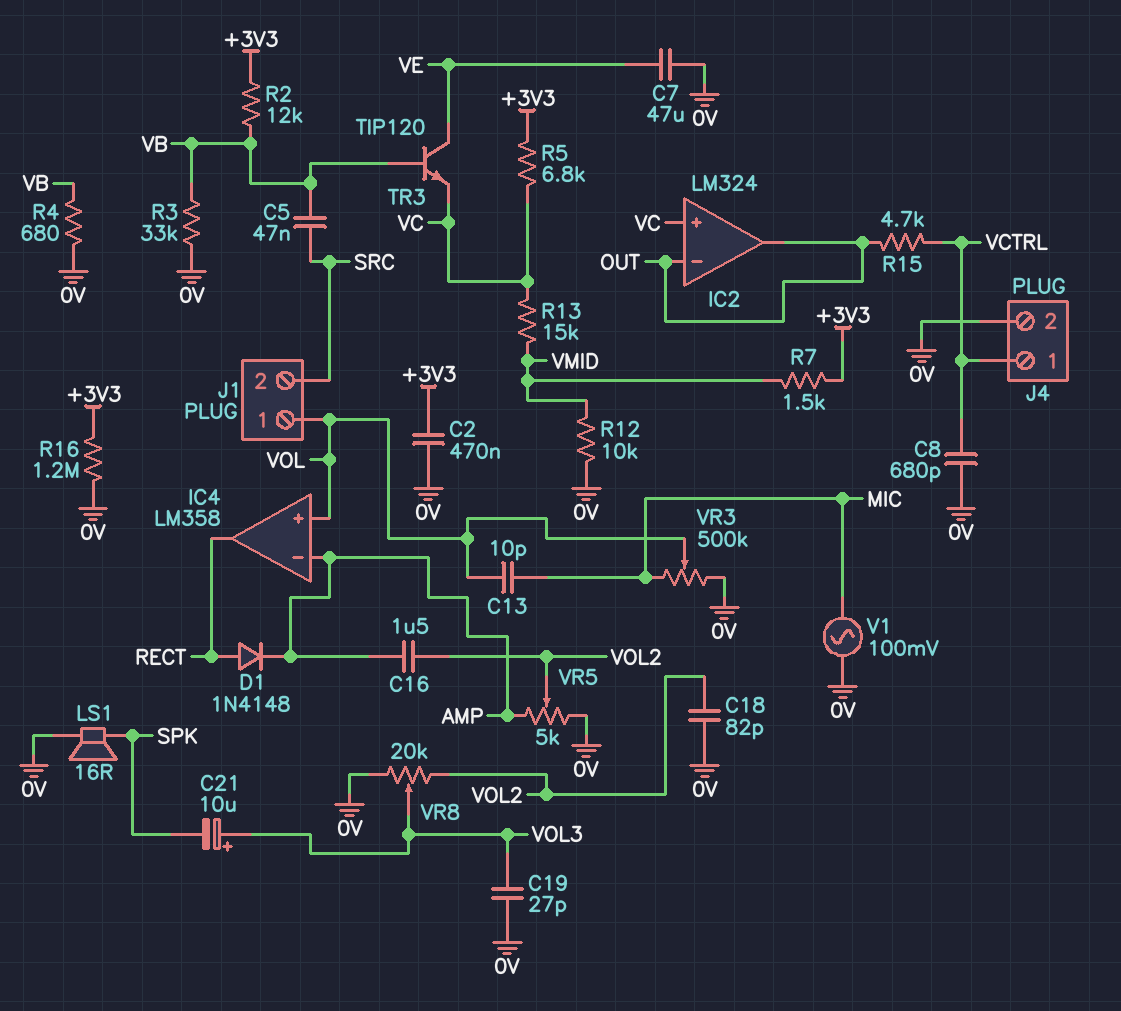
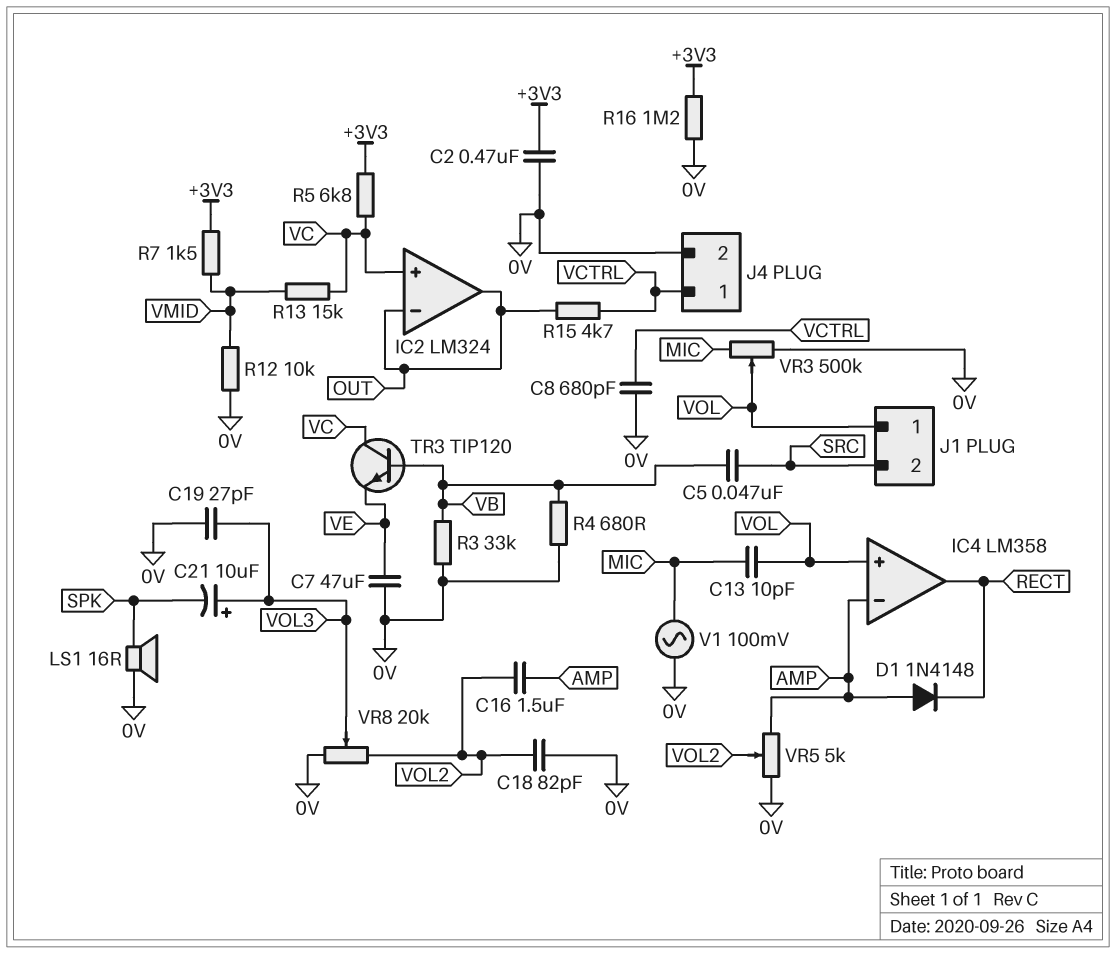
D1: diode 1N4148 (A RECT, K AMP) -> diode 1N4148 (A AMP, K RECT)
R2: 12k (+3V3, VB) -> none
TR3: NPN TIP120 (B VB, C VE, E VC) -> NPN TIP120 (B VB, C VC, E VE)

